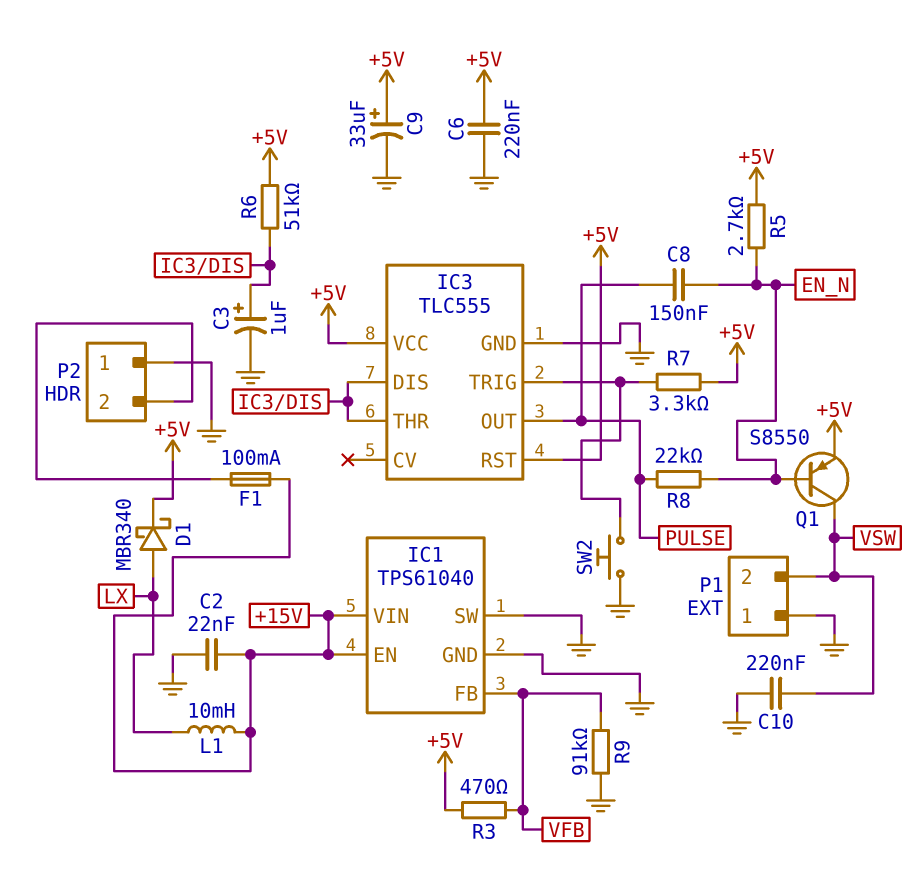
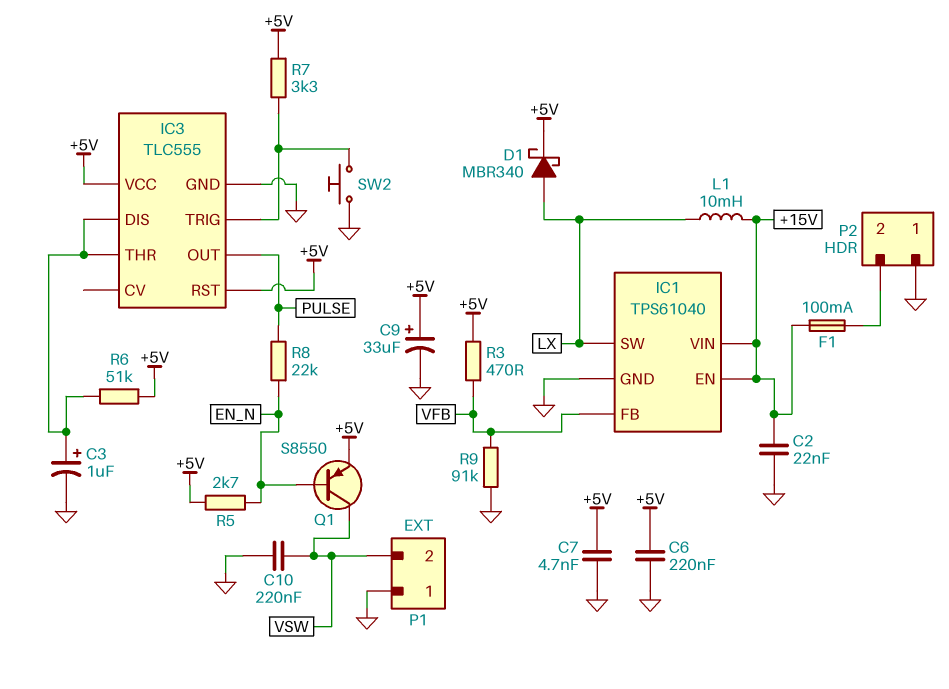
C7: none -> 4.7nF (+5V, GND)
C8: 150nF (EN_N, PULSE) -> none
IC1 pin SW: GND -> LX

